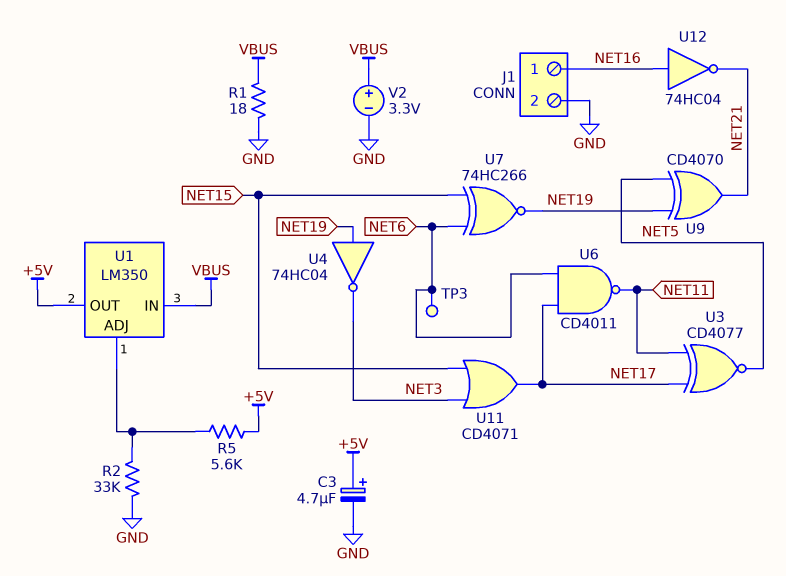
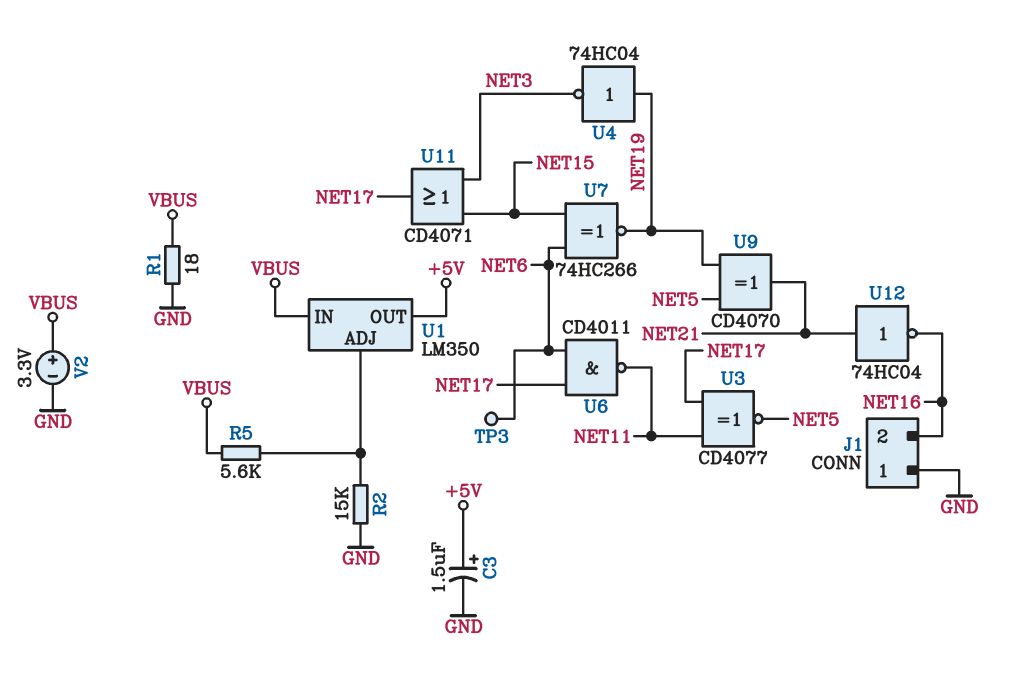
C3: 4.7uF (plus +5V, minus GND) -> 1.5uF (plus +5V, minus GND)
J1 pin 1: NET16 -> GND
J1 pin 2: GND -> NET16
R2: 33k (GND, U1/ADJ) -> 15k (GND, U1/ADJ)
R5: 5.6k (+5V, U1/ADJ) -> 5.6k (U1/ADJ, VBUS)
U12: NOT 74HC04 (in NET16, out NET21) -> NOT 74HC04 (in NET21, out NET16)

